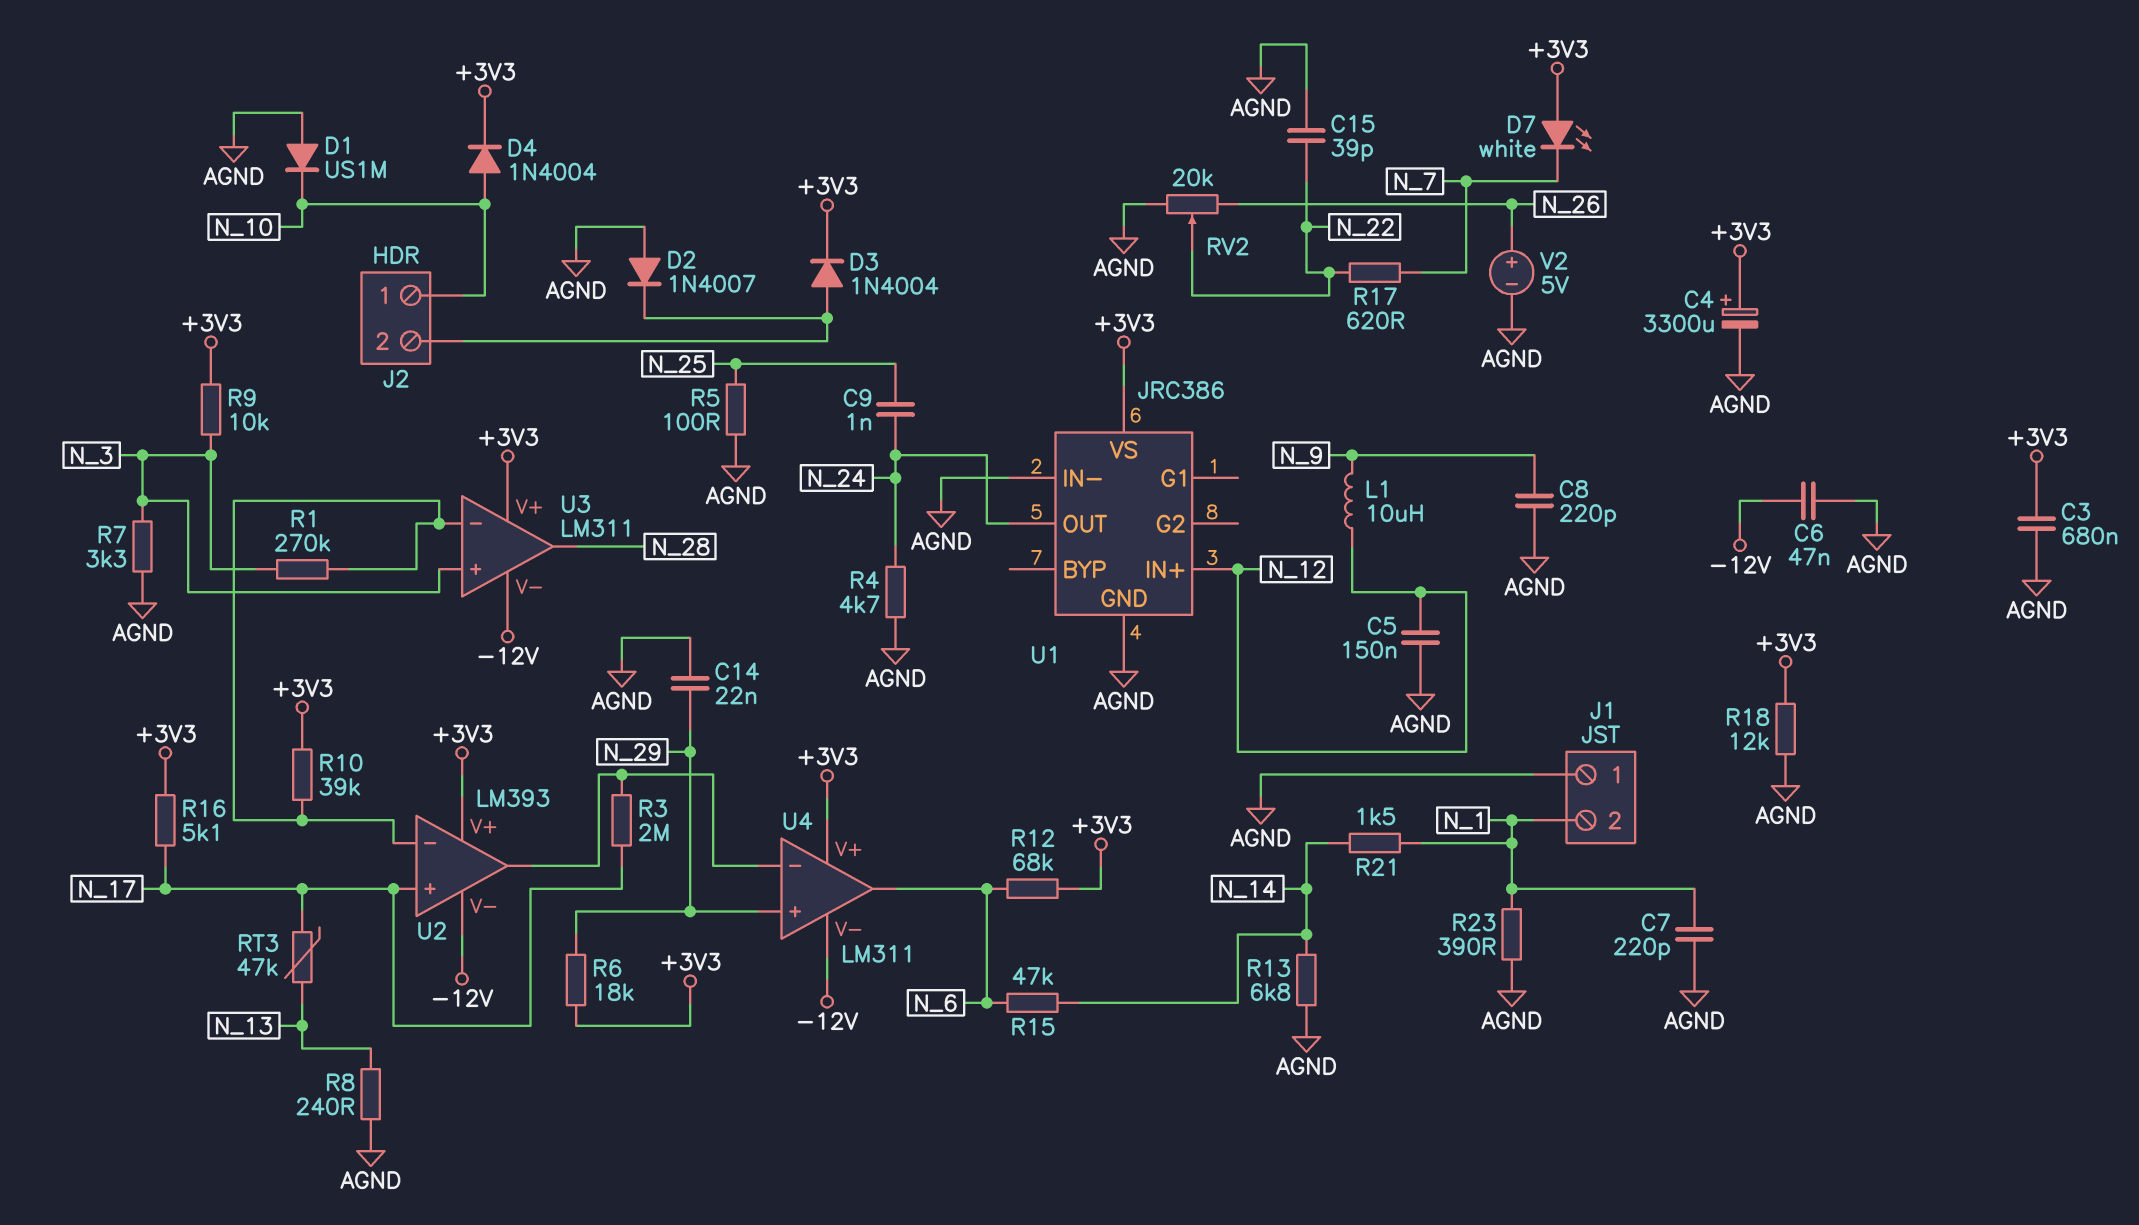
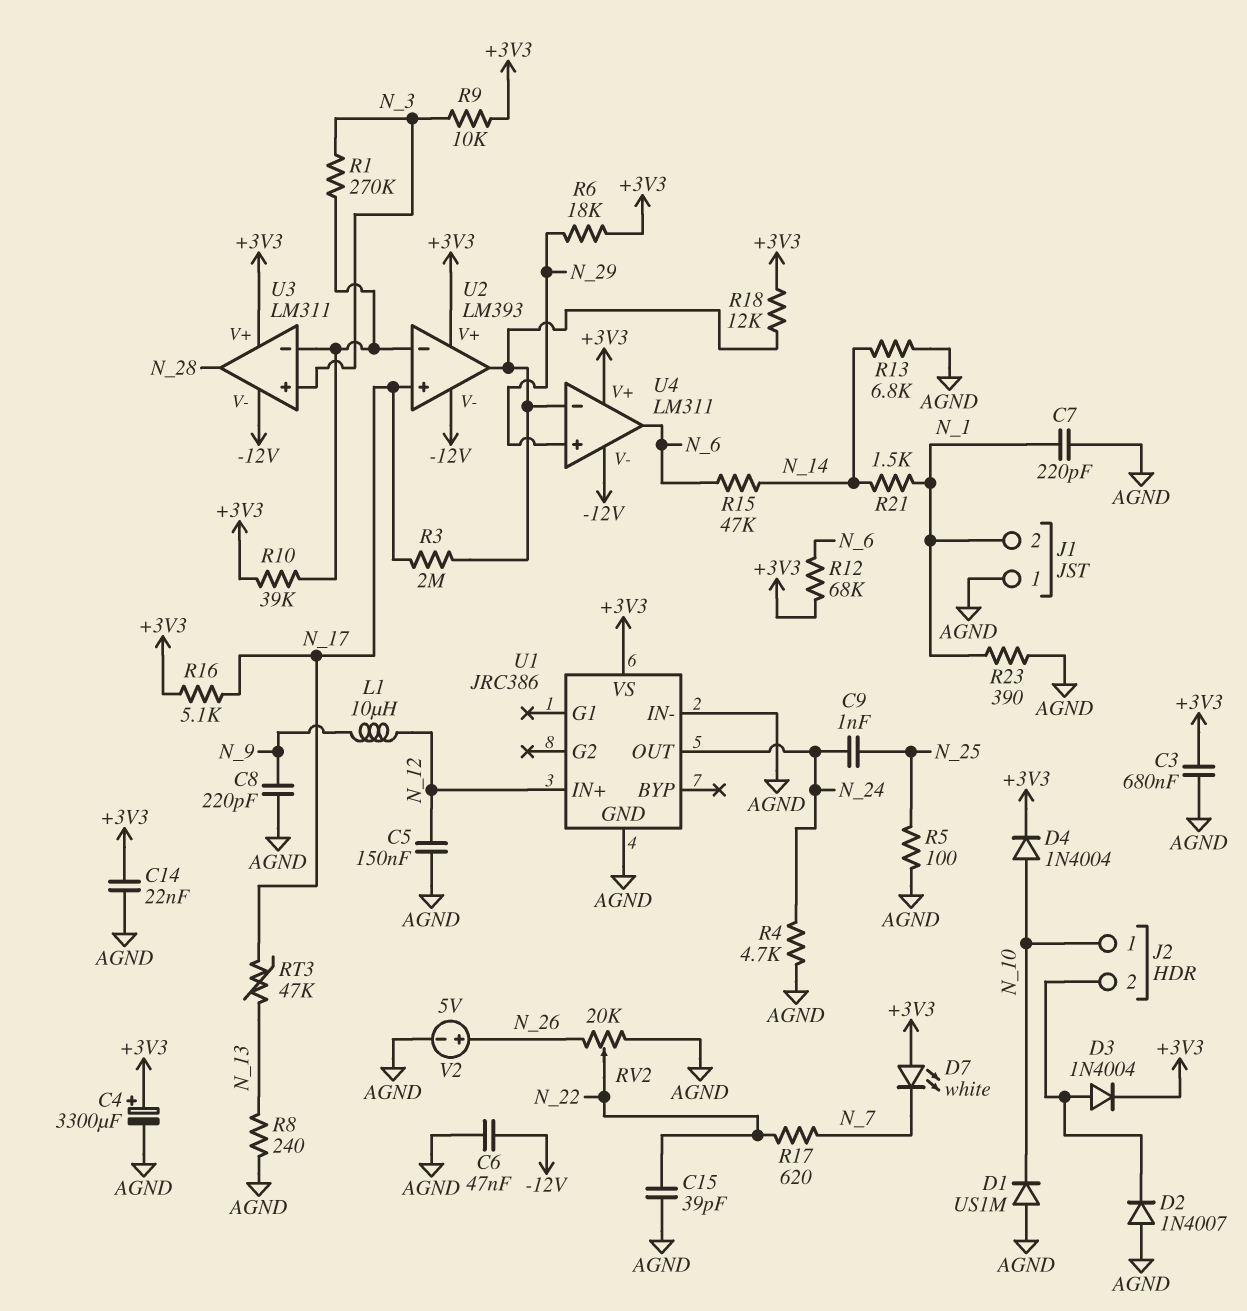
C14: 22nF (AGND, N_29) -> 22nF (+3V3, AGND)
R7: 3.3k (AGND, N_3) -> none
R18: 12k (+3V3, AGND) -> 12k (+3V3, U2/out)

